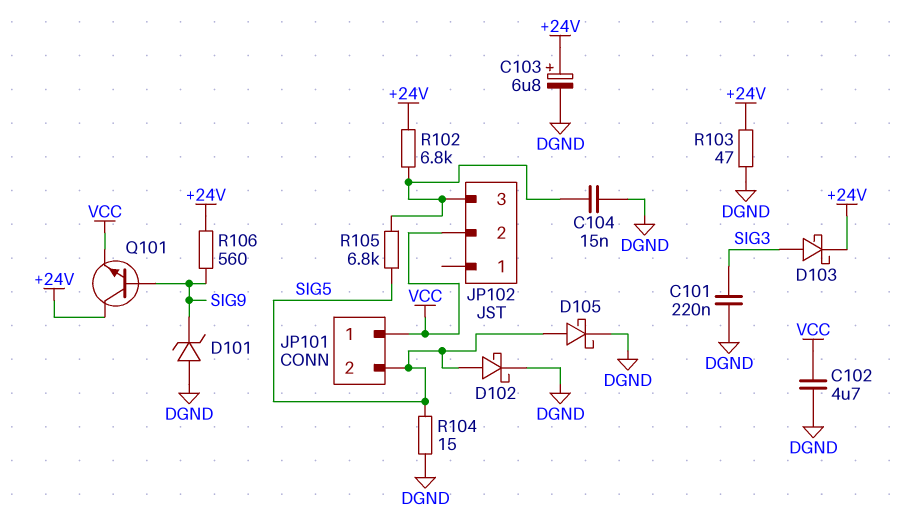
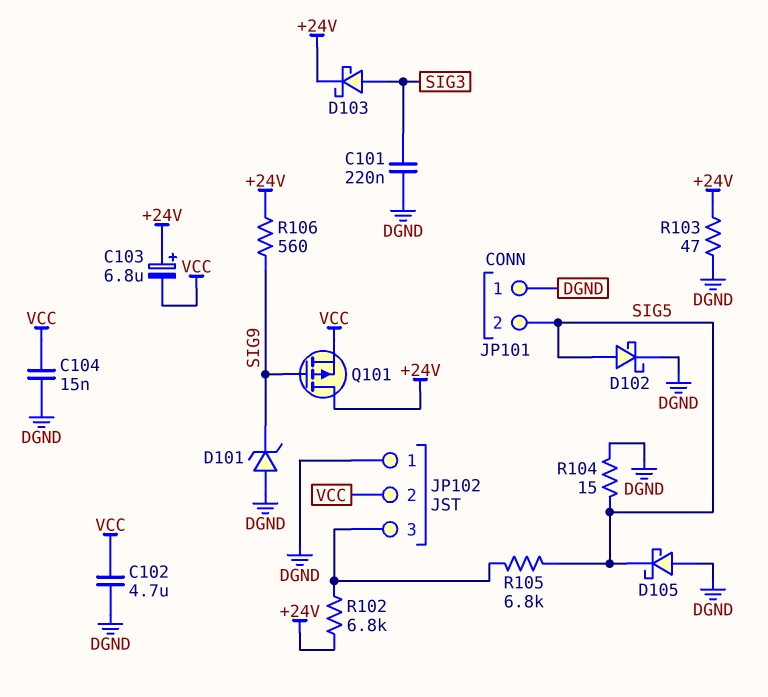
C103: 6.8uF (plus +24V, minus DGND) -> 6.8uF (plus +24V, minus VCC)
C104: 15nF (DGND, JP102/3) -> 15nF (DGND, VCC)
D105: schottky (A SIG5, K DGND) -> schottky (A DGND, K SIG5)
JP101 pin 1: VCC -> DGND
JP102 pin 1: none -> DGND
Q101: NPN (B SIG9, C +24V, E VCC) -> PMOS (G SIG9, D +24V, S VCC)

